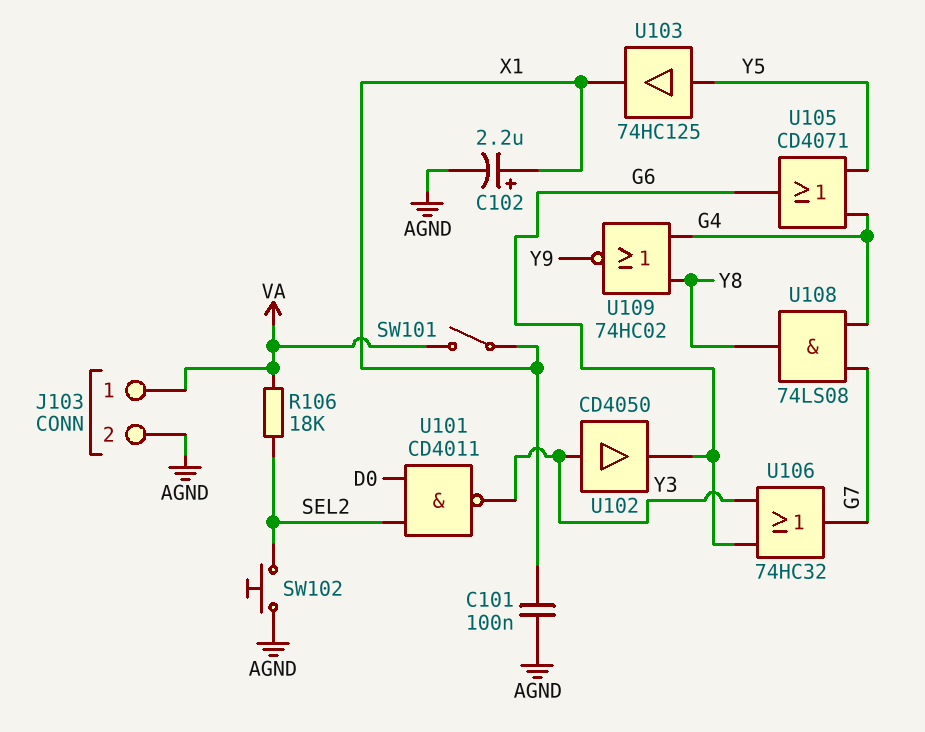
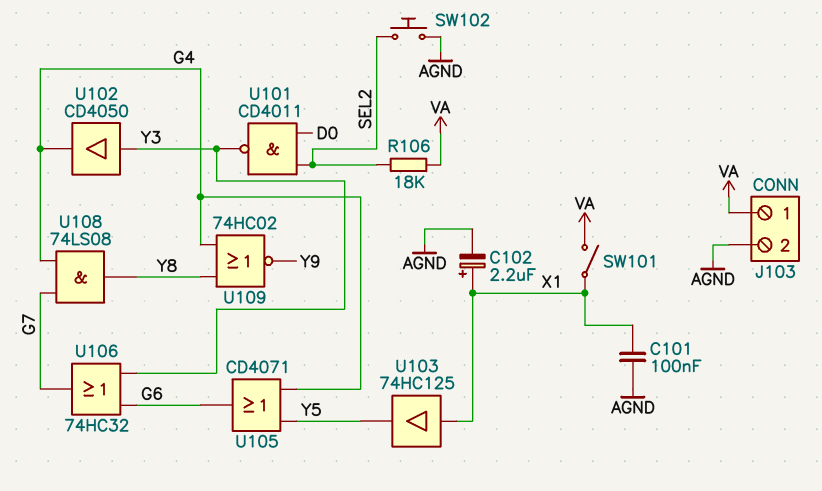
U102: buffer CD4050 (in Y3, out G6) -> buffer CD4050 (in Y3, out G4)
U103: buffer 74HC125 (in Y5, out X1) -> buffer 74HC125 (in X1, out Y5)

